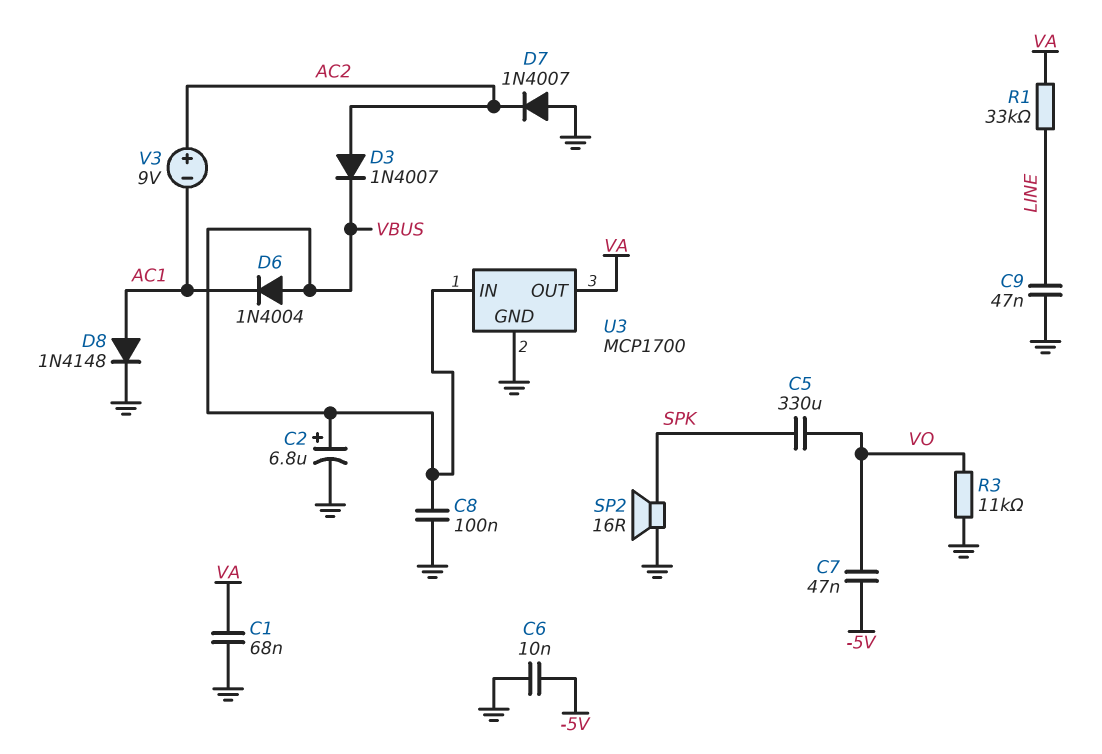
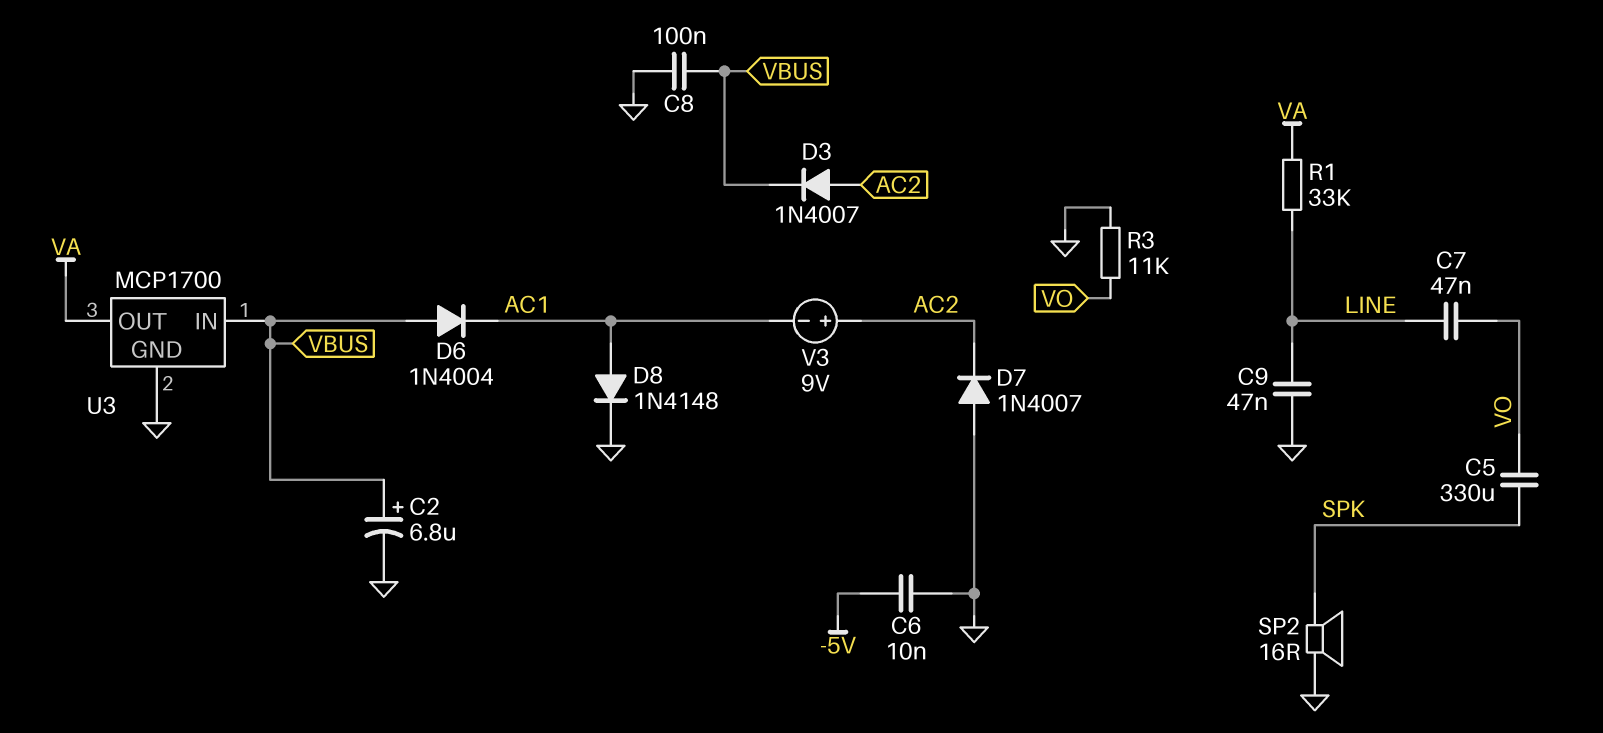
C1: 68nF (GND, VA) -> none
C7: 47nF (-5V, VO) -> 47nF (LINE, VO)

